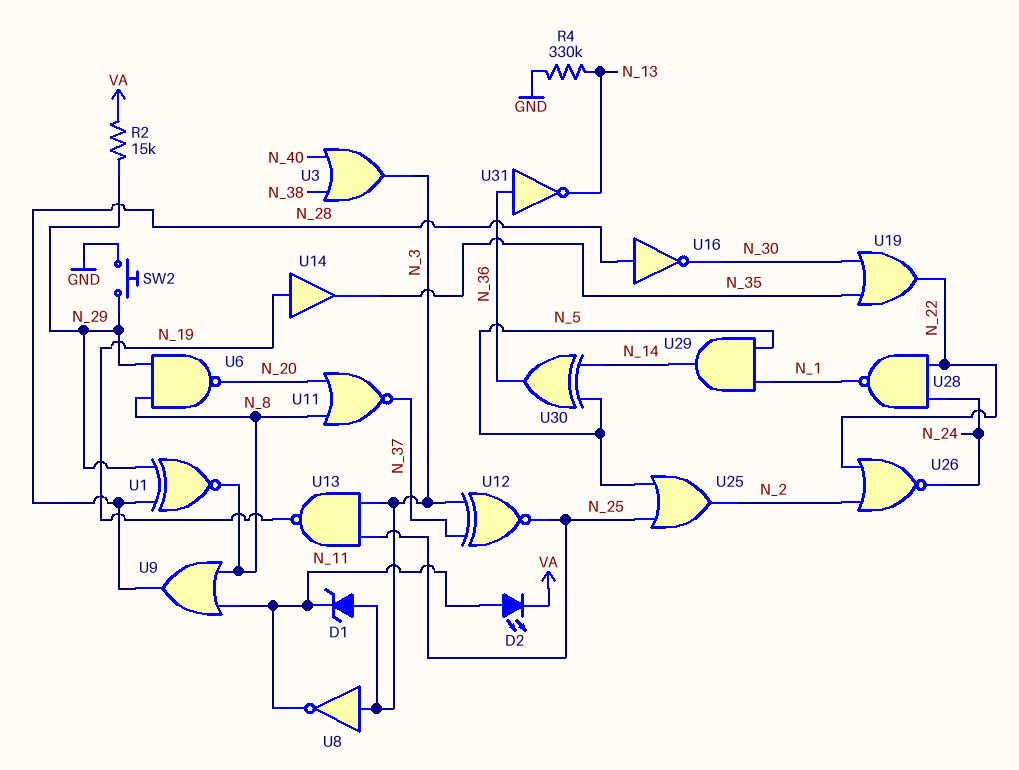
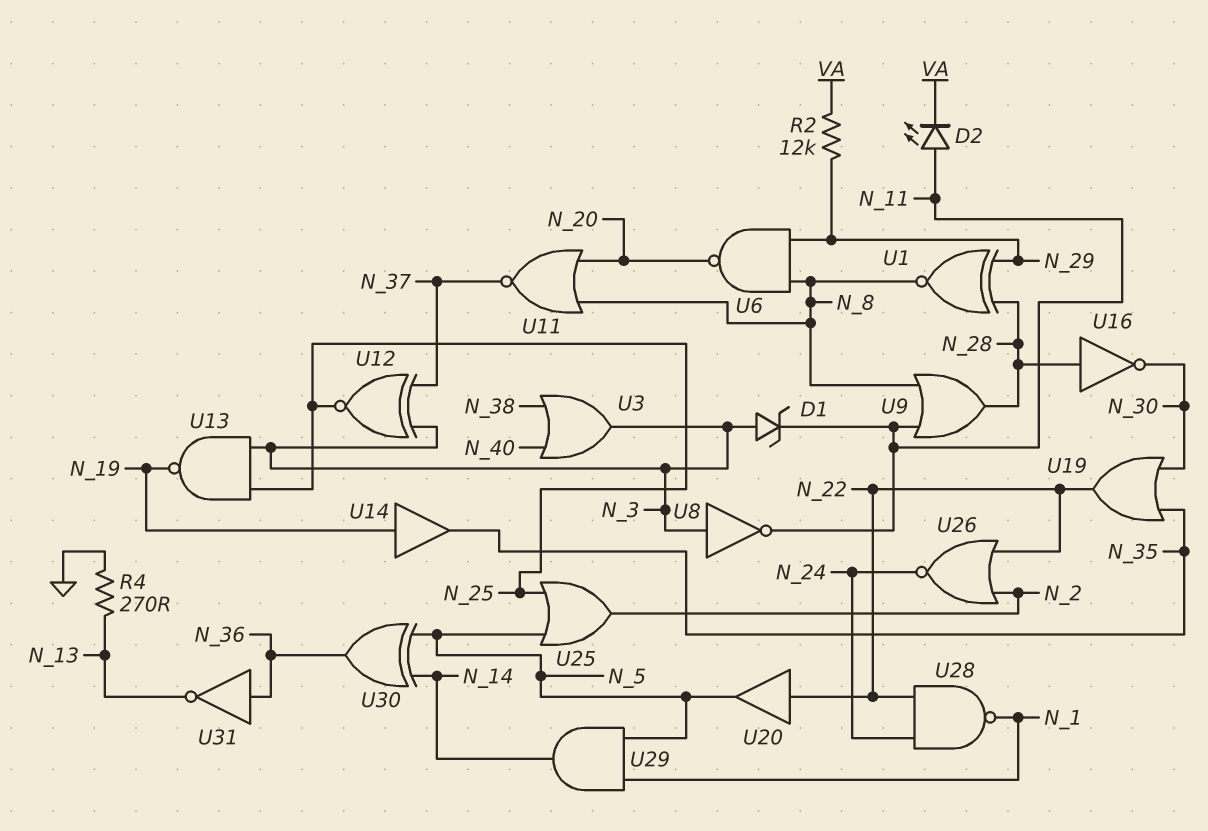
R2: 15k (N_29, VA) -> 12k (N_29, VA)
R4: 330k (GND, N_13) -> 270 (GND, N_13)
SW2: button (GND, N_29) -> none
U20: none -> buffer (in N_22, out N_5)

